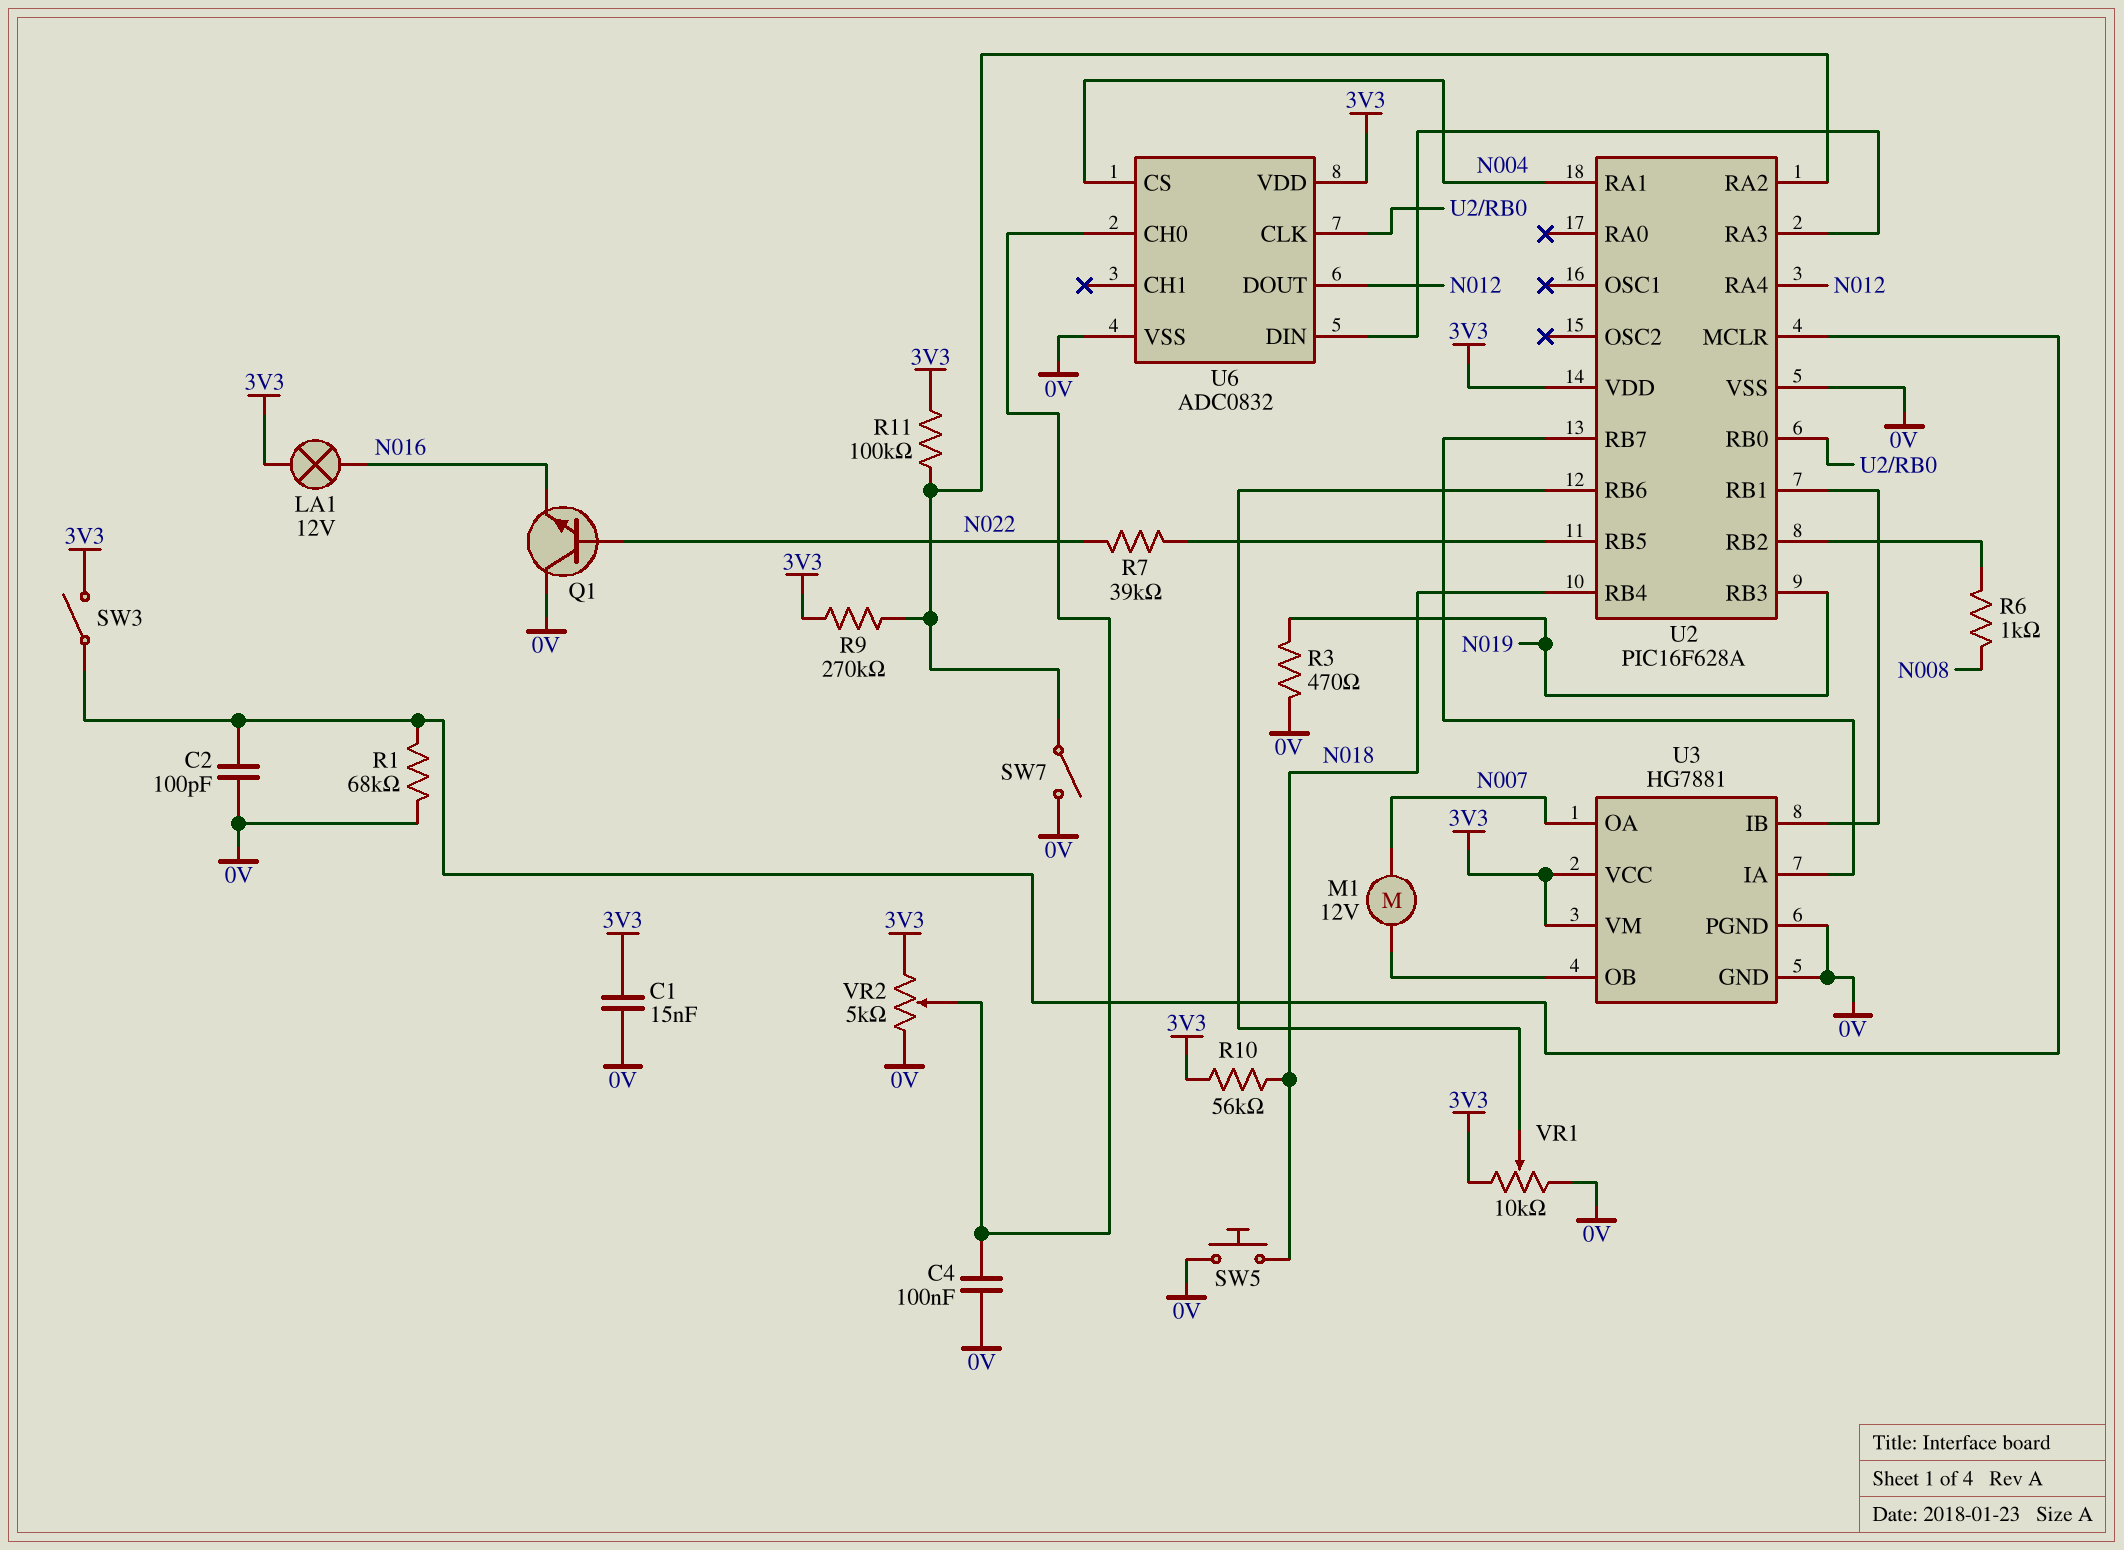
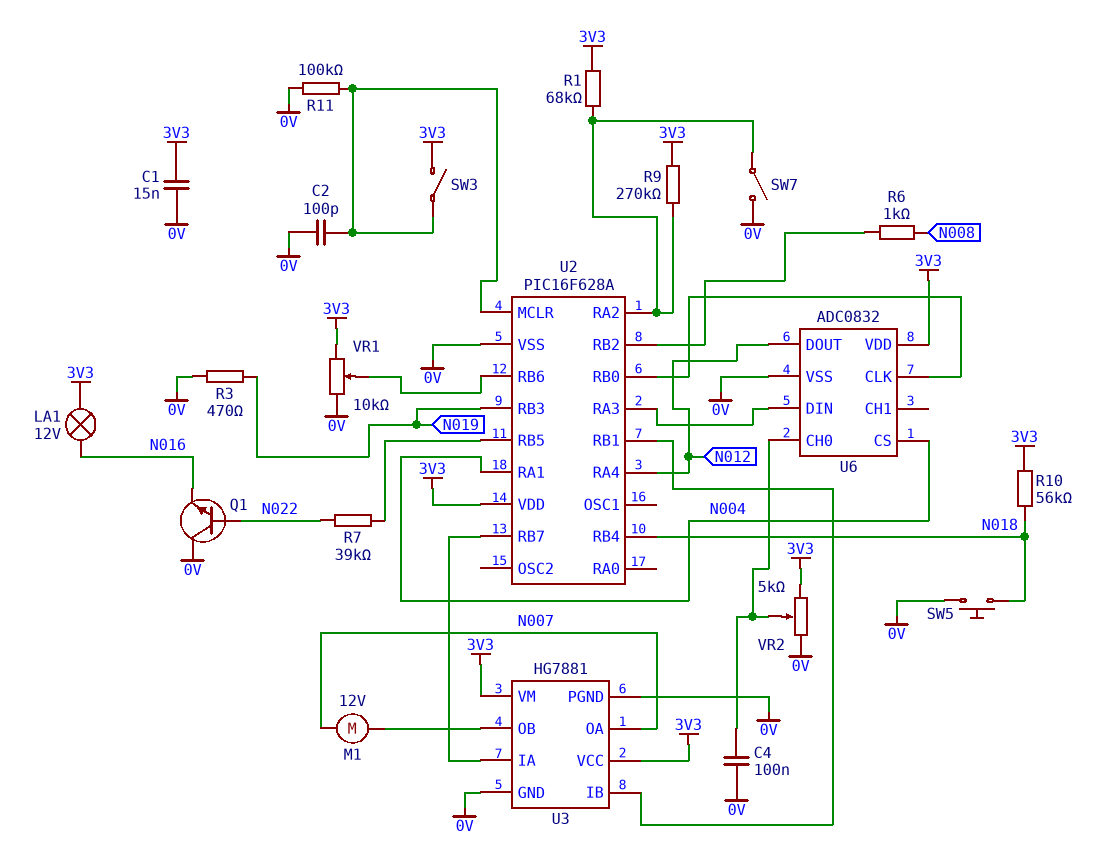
R1: 68k (0V, U2/MCLR) -> 68k (3V3, U2/RA2)
R11: 100k (3V3, U2/RA2) -> 100k (0V, U2/MCLR)

